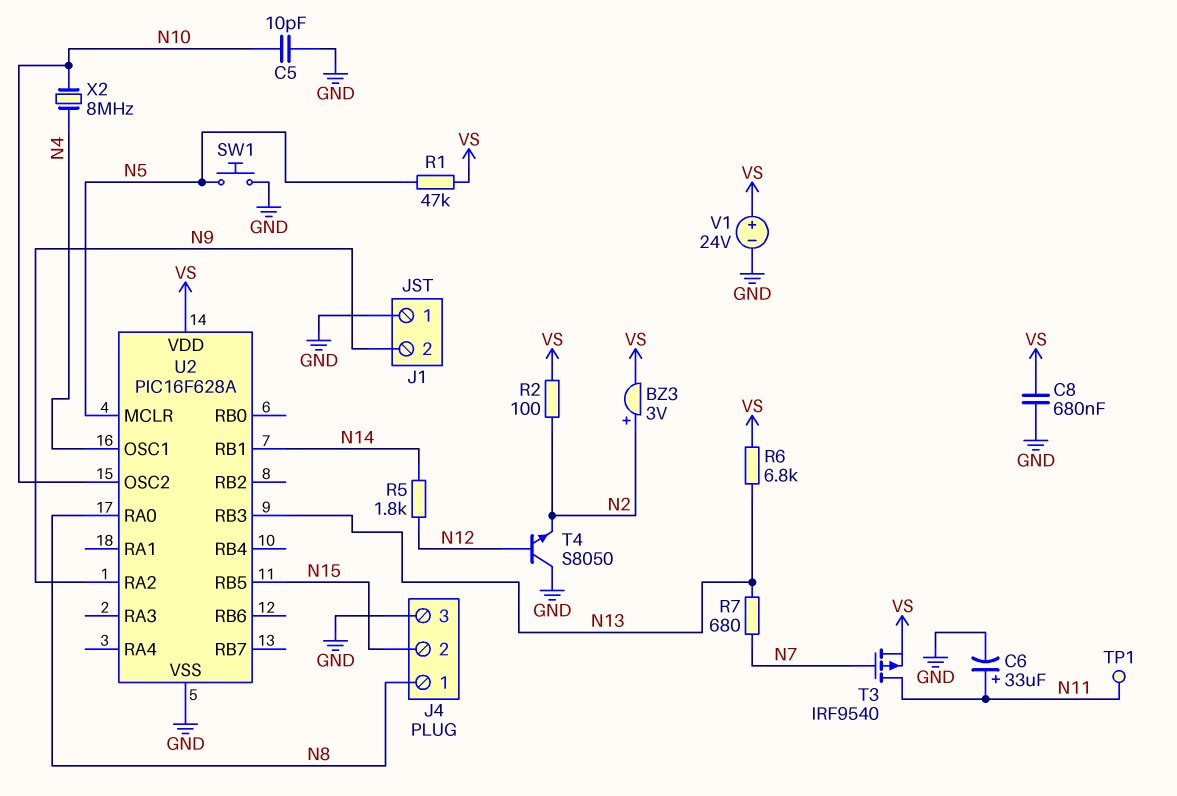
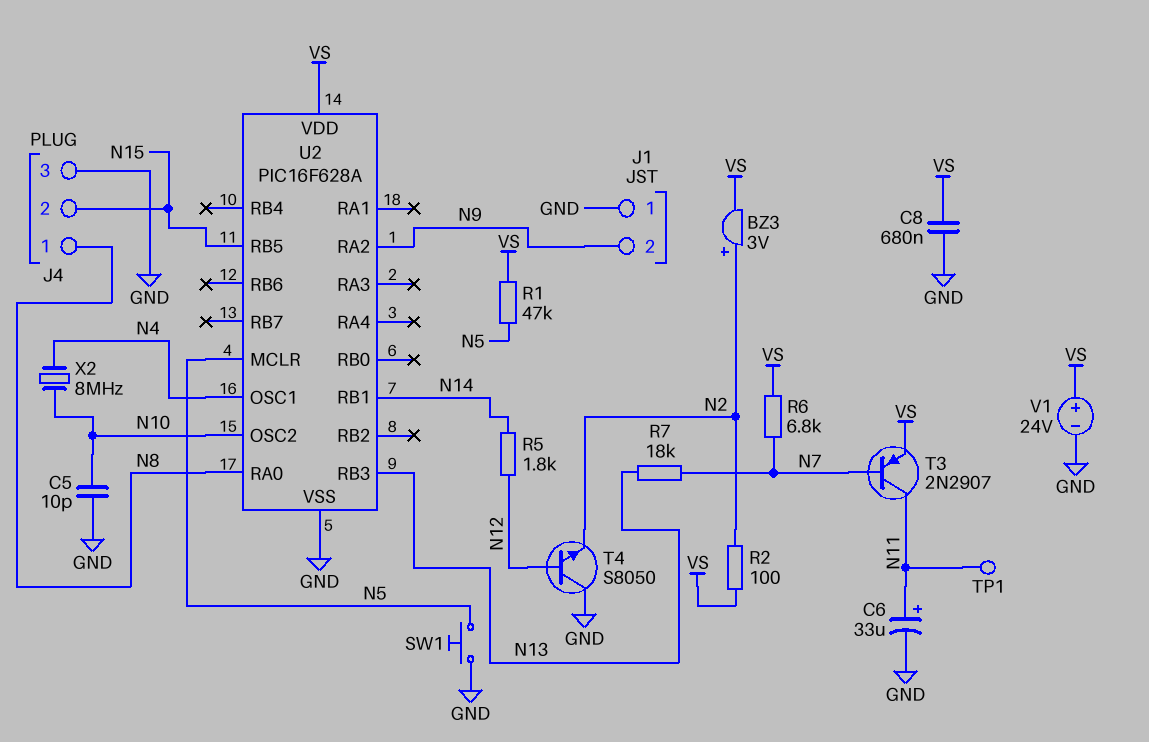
R6: 6.8k (N13, VS) -> 6.8k (N7, VS)
R7: 680 (N7, N13) -> 18k (N7, N13)
T3: PMOS IRF9540 (G N7, D N11, S VS) -> PNP 2N2907 (B N7, C N11, E VS)

